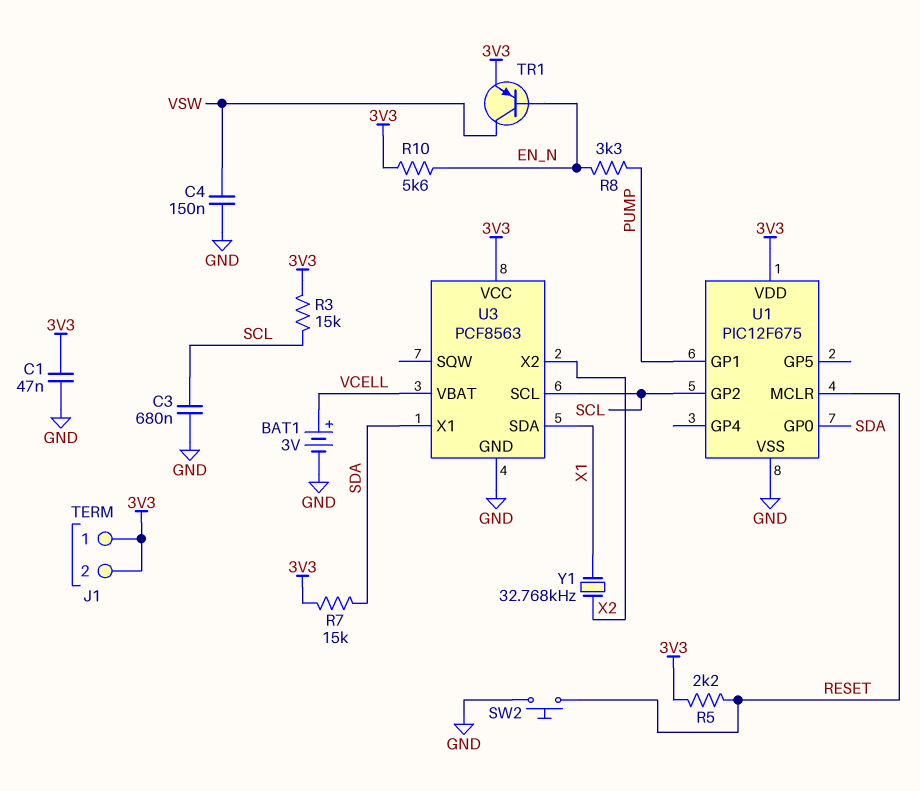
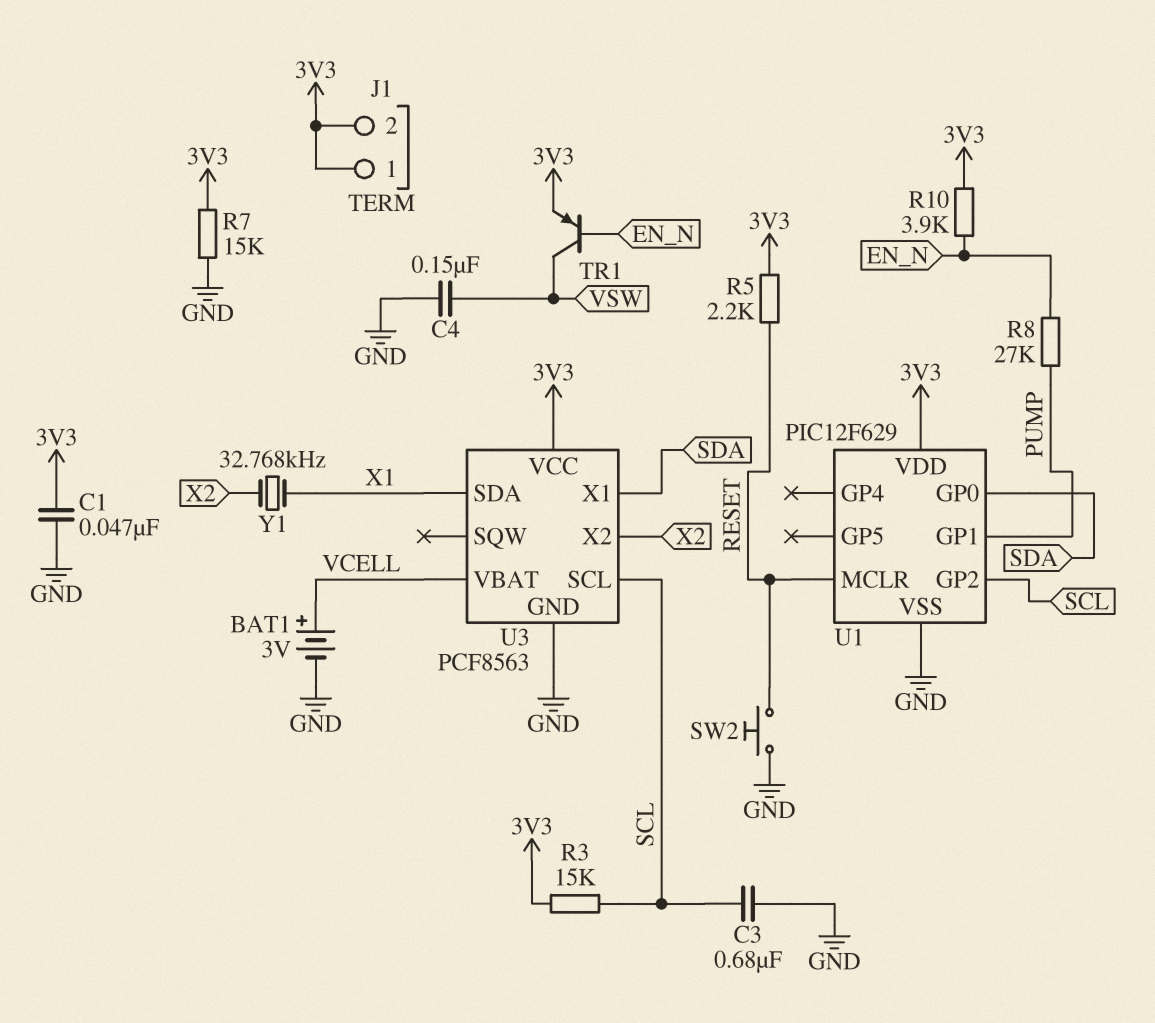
R7: 15k (3V3, SDA) -> 15k (3V3, GND)
R8: 3.3k (EN_N, PUMP) -> 27k (EN_N, PUMP)
R10: 5.6k (3V3, EN_N) -> 3.9k (3V3, EN_N)
U1: PIC12F675 -> PIC12F629

